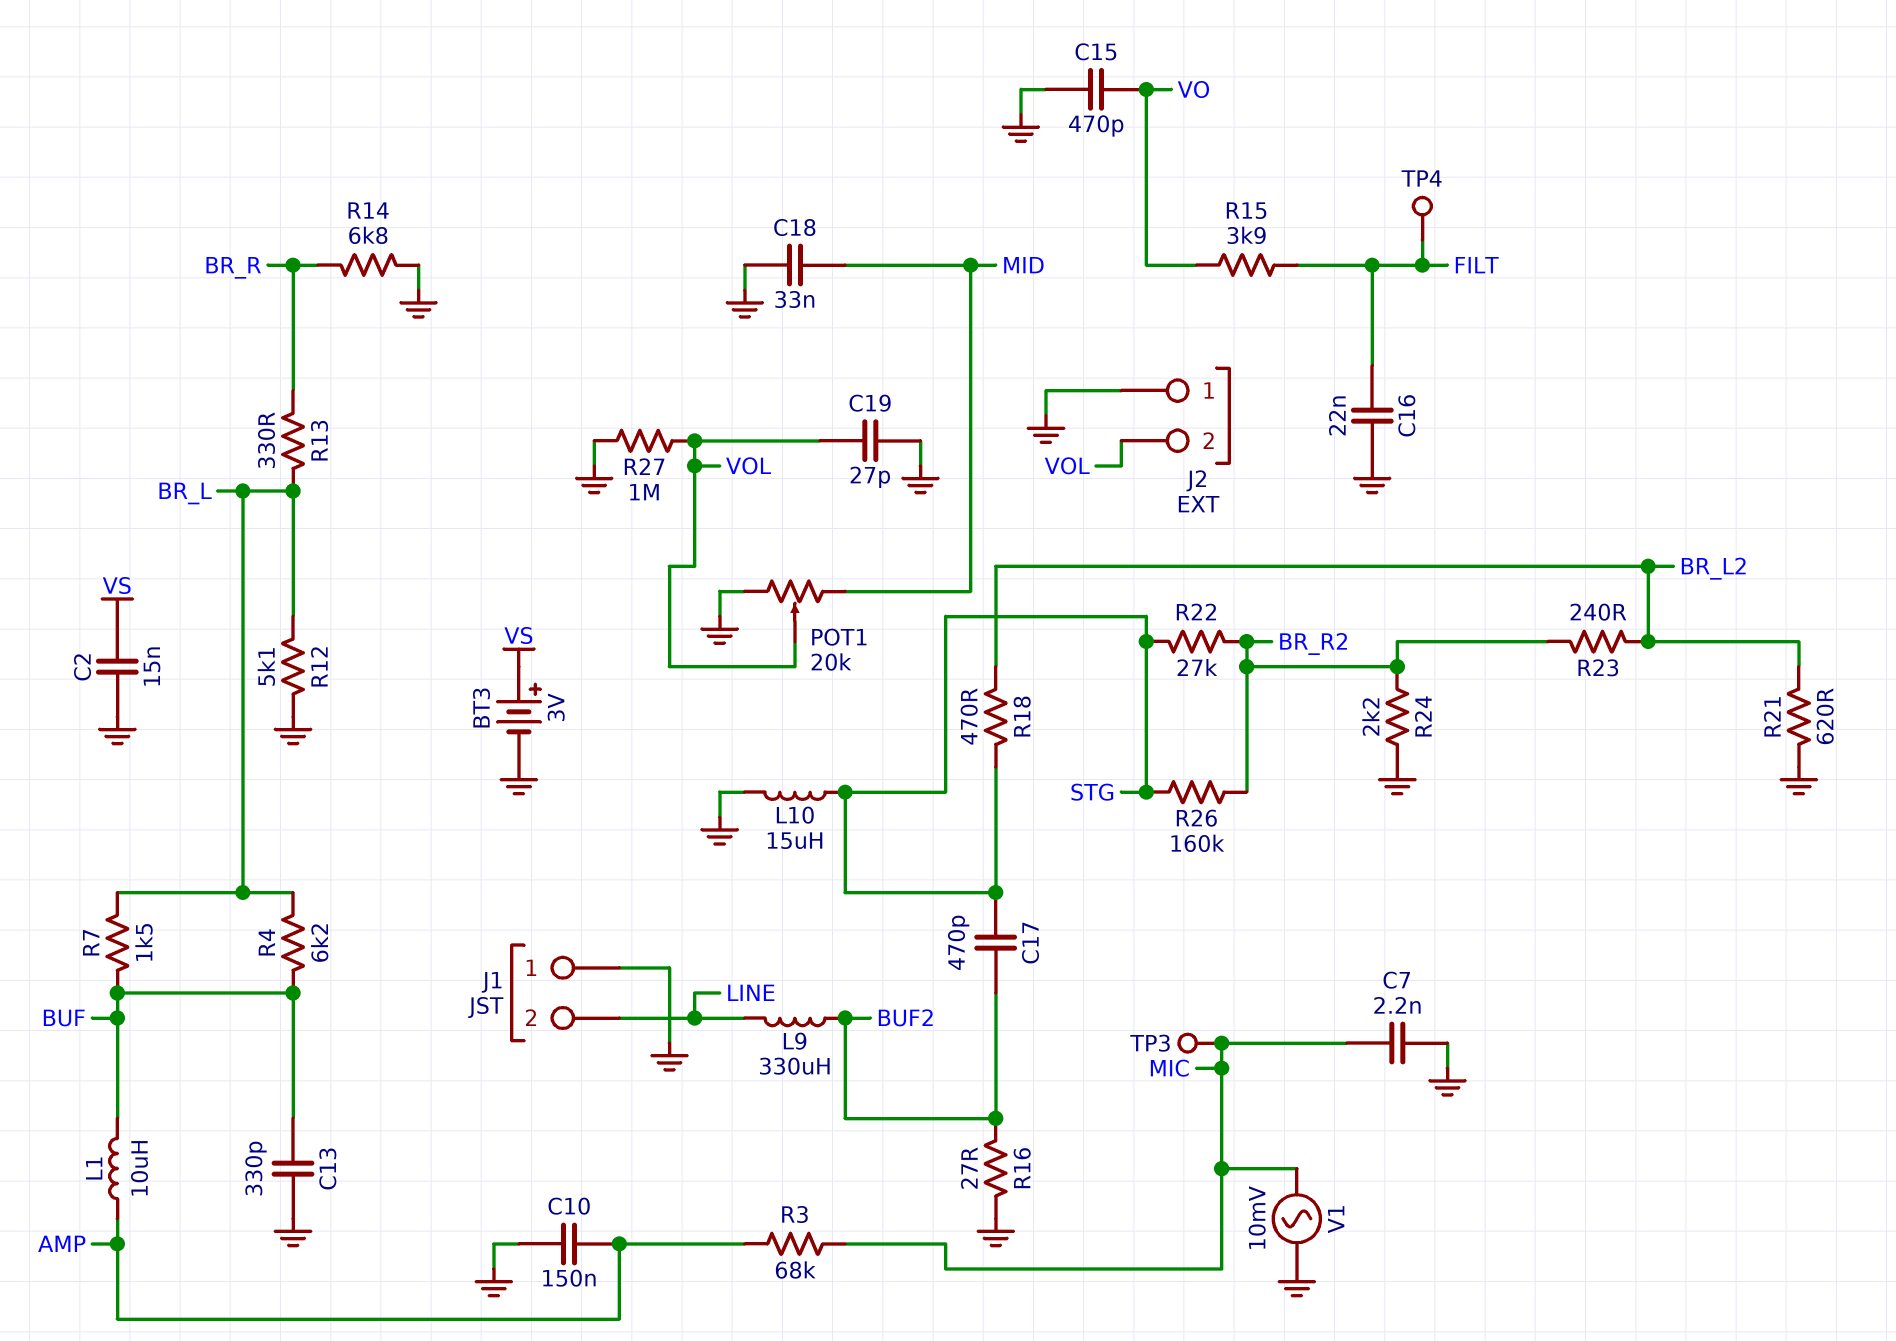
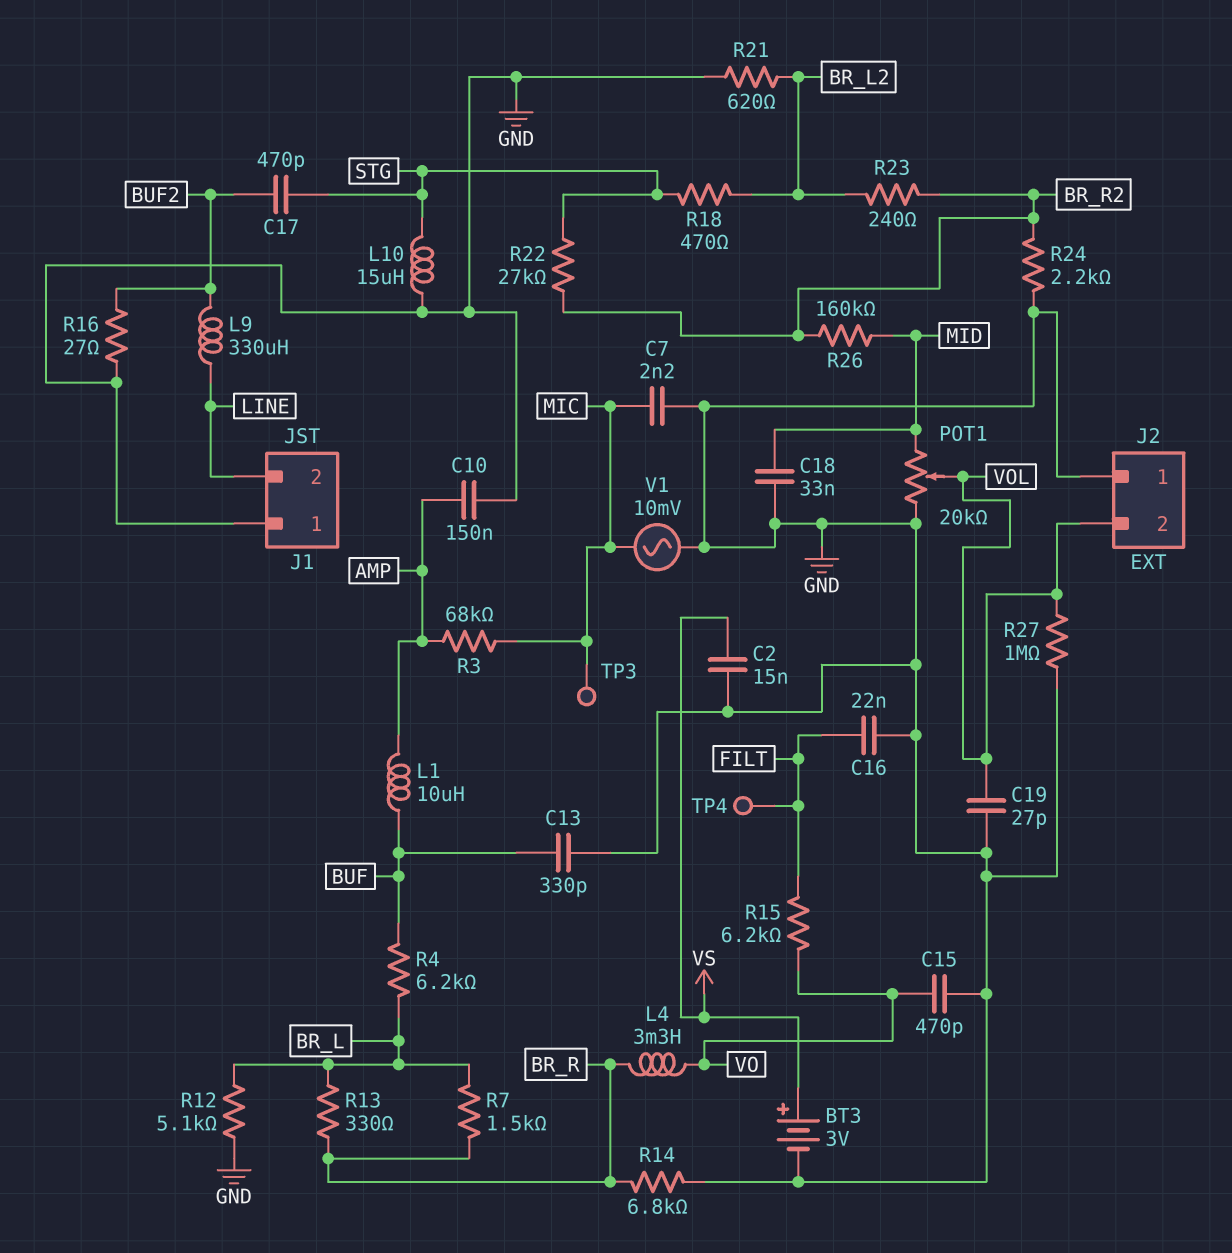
L4: none -> 3.3mH (BR_R, VO)
R7: 1.5k (BR_L, BUF) -> 1.5k (BR_L, BR_R)
R15: 3.9k (FILT, VO) -> 6.2k (FILT, VO)
R26: 160k (BR_R2, STG) -> 160k (BR_R2, MID)

